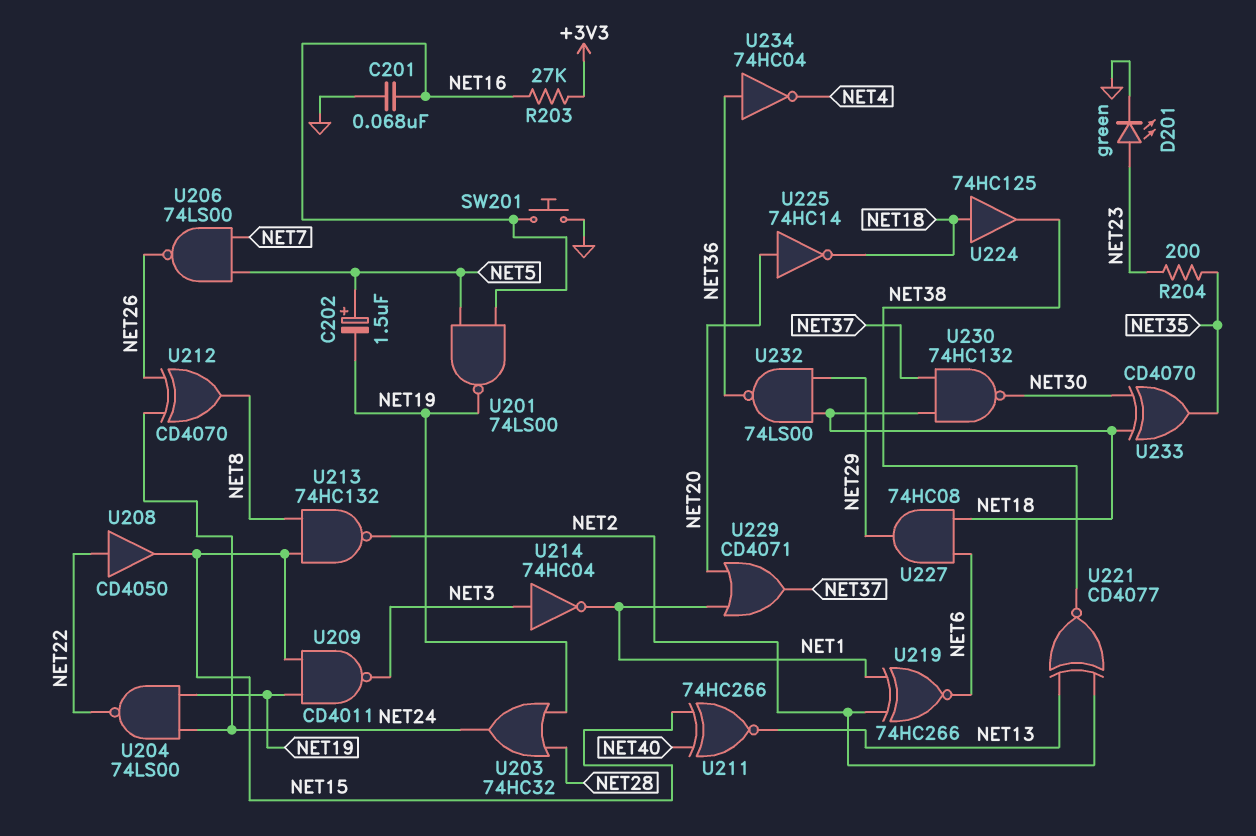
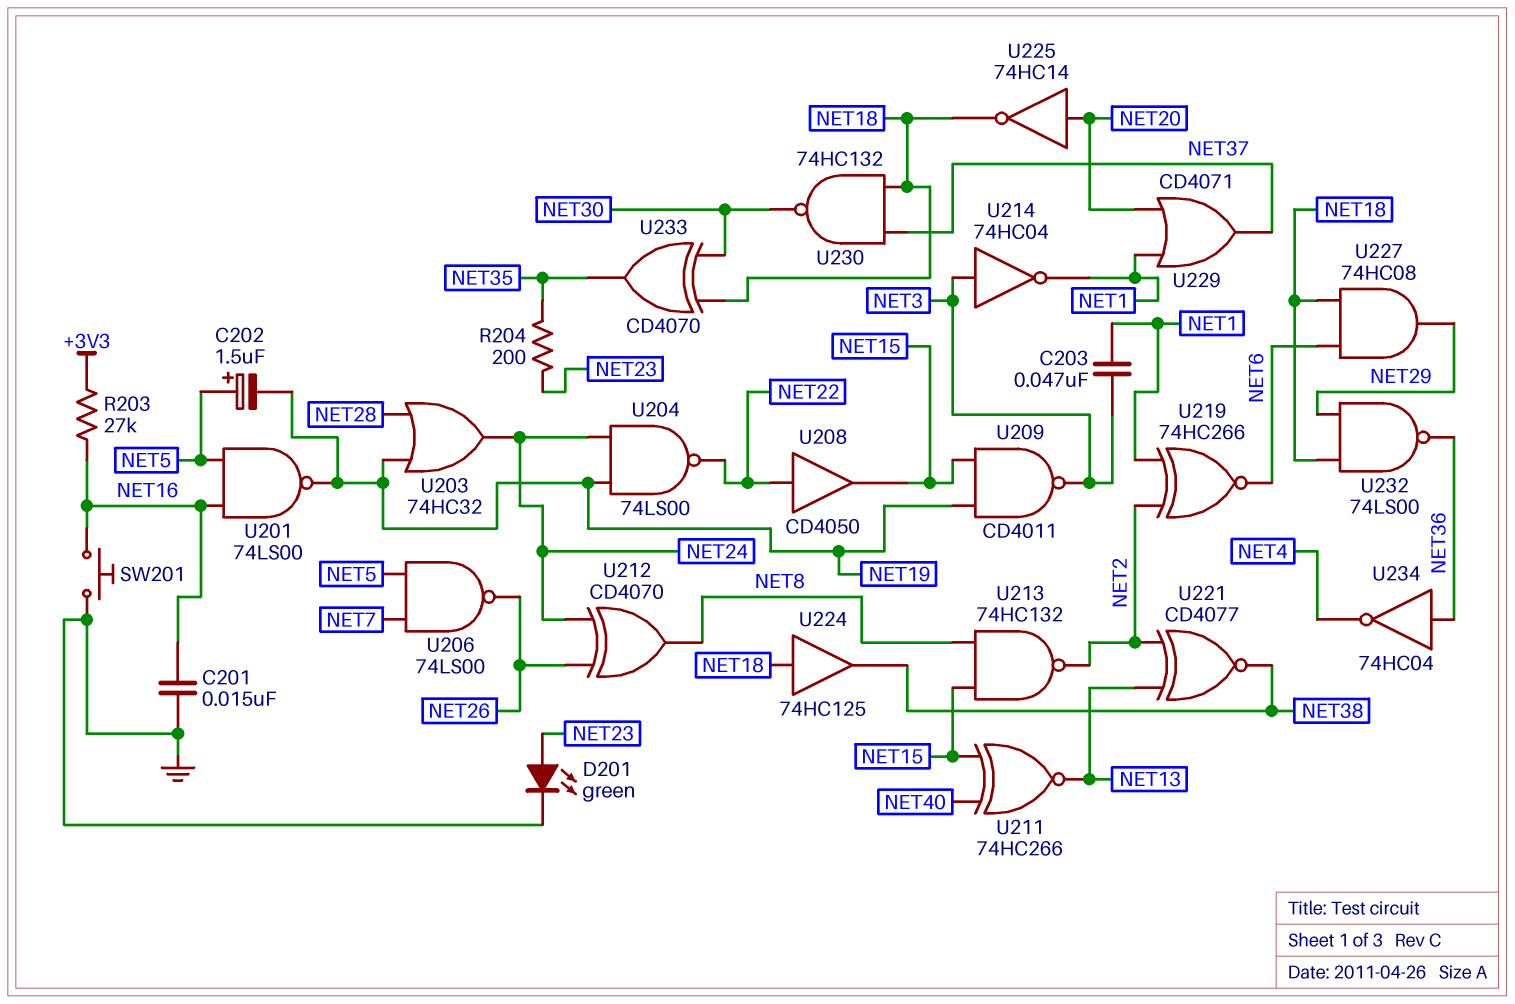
C201: 68nF (GND, NET16) -> 15nF (GND, NET16)
C203: none -> 47nF (NET1, NET3)

